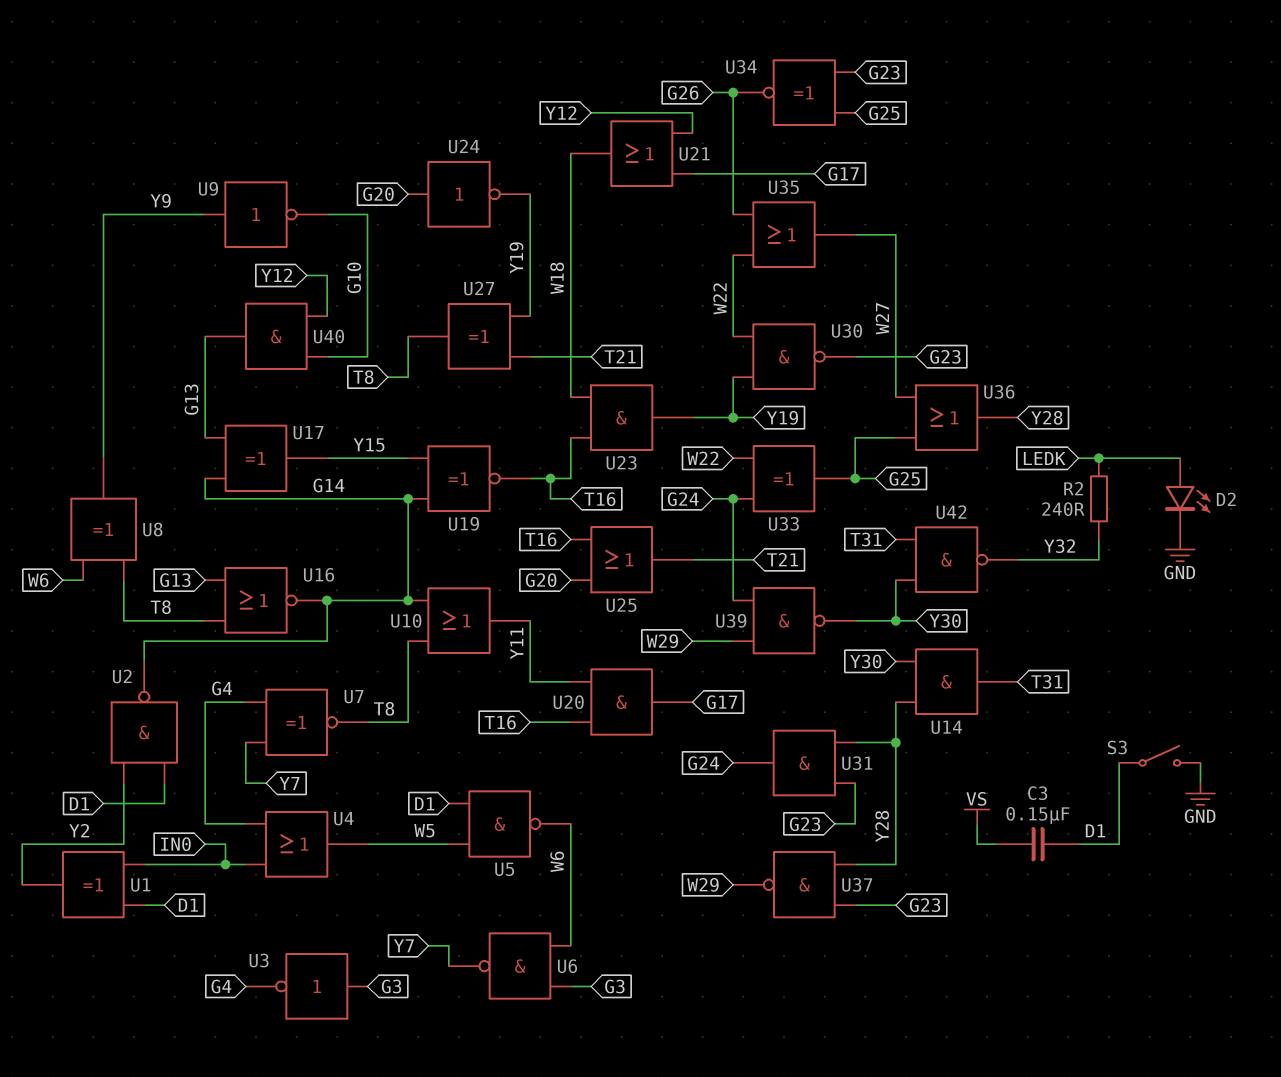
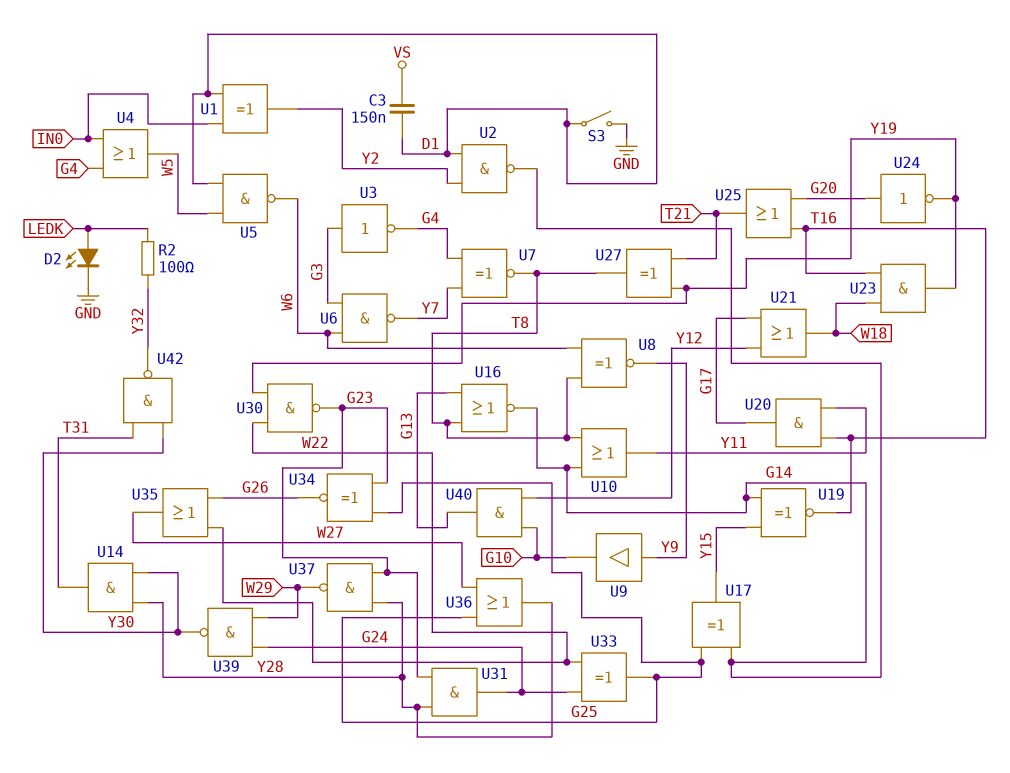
R2: 240 (LEDK, Y32) -> 100 (LEDK, Y32)
U8: XOR (in T8, in W6, out Y9) -> XNOR (in T8, in W6, out Y9)
U9: NOT (in Y9, out G10) -> buffer (in Y9, out G10)
U17: XOR (in G13, in G14, out Y15) -> XOR (in G14, in G25, out Y15)

